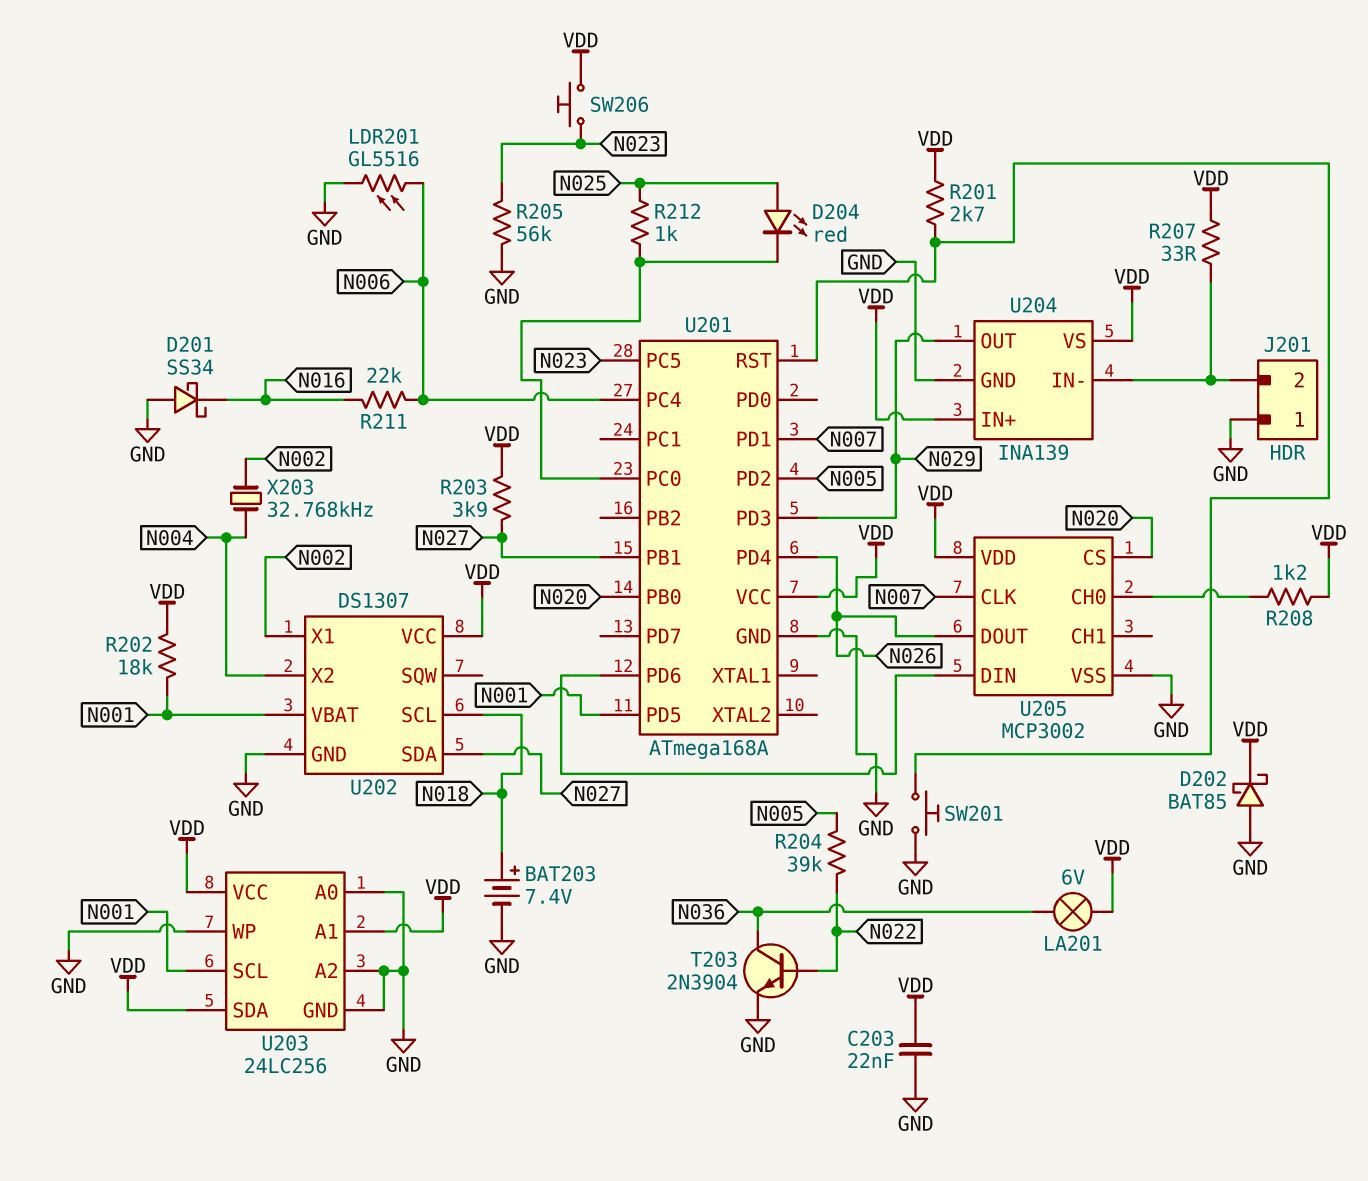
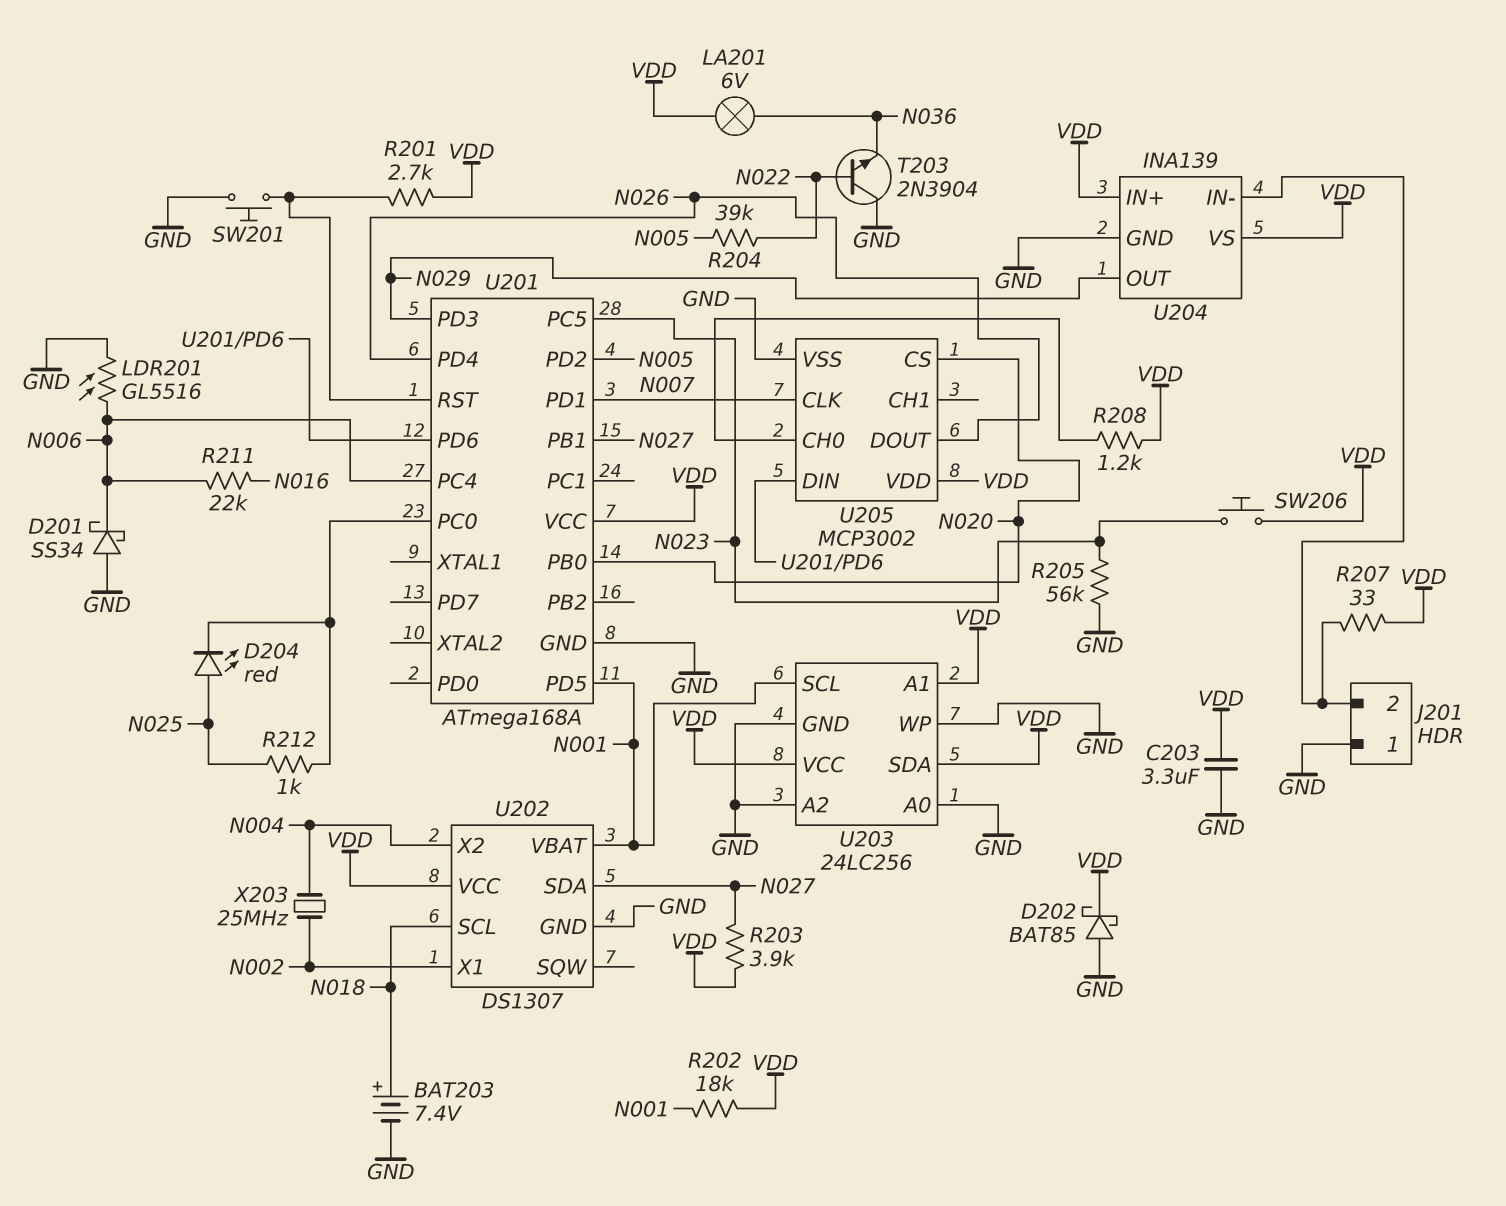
C203: 22nF (GND, VDD) -> 3.3uF (GND, VDD)
D201: schottky SS34 (A GND, K N016) -> schottky SS34 (A GND, K N006)
T203: NPN 2N3904 (B N022, C N036, E GND) -> NPN 2N3904 (B N022, C GND, E N036)
X203: 32.768kHz (N002, N004) -> 25MHz (N002, N004)

